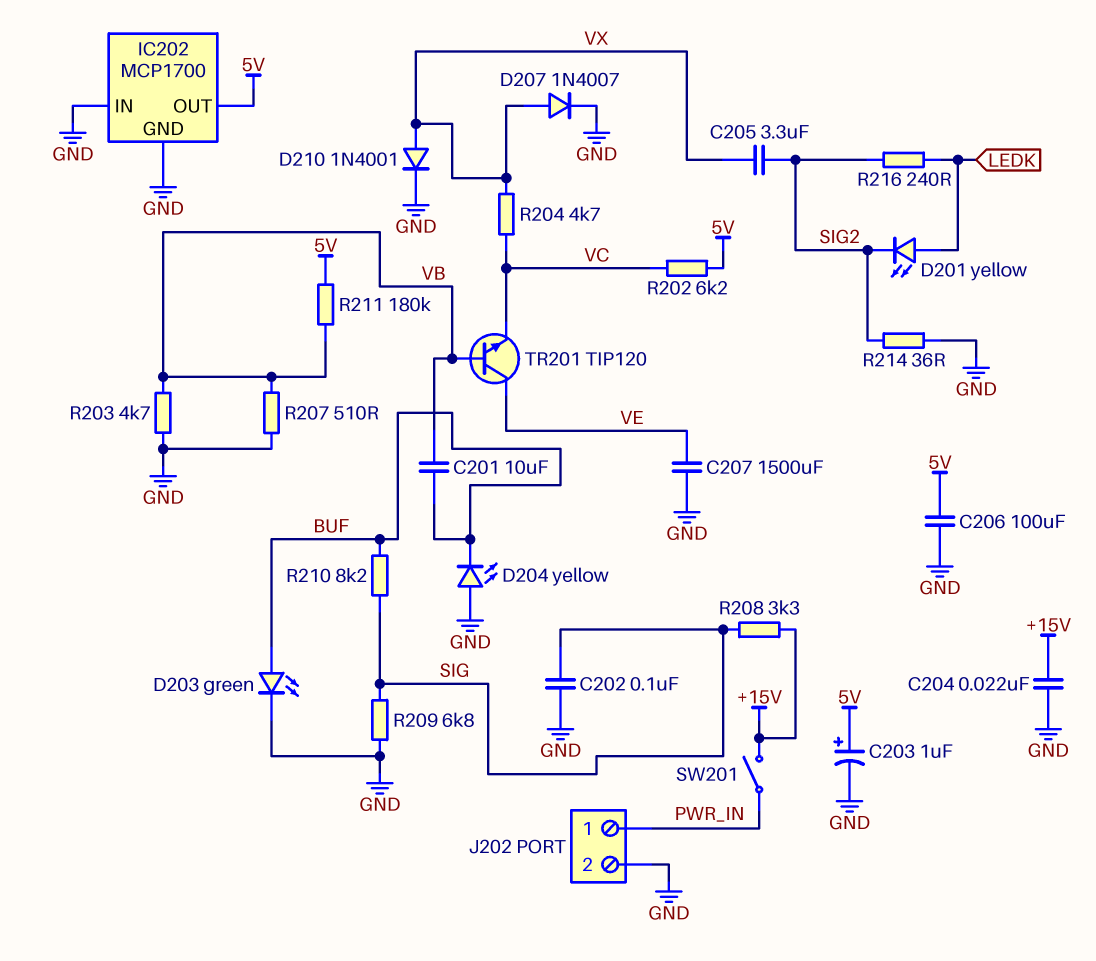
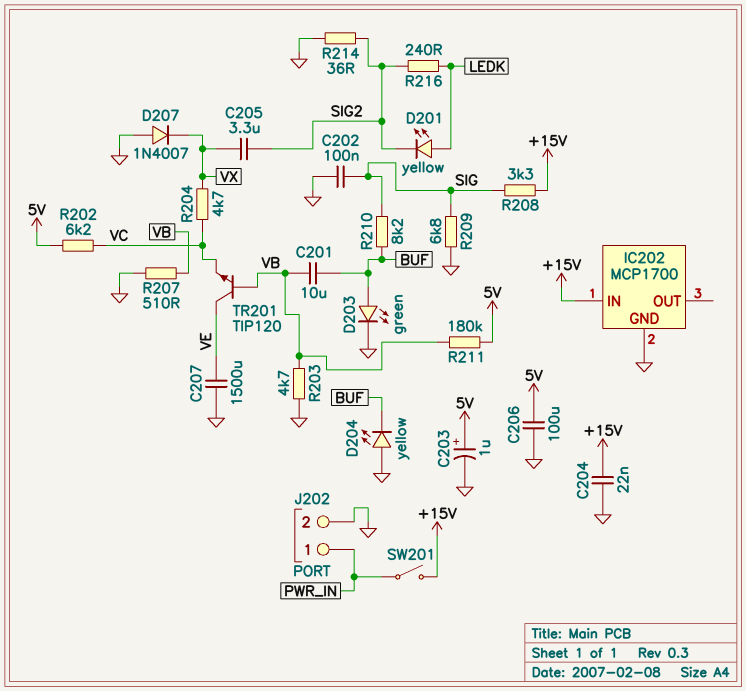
D207: diode 1N4007 (A VX, K GND) -> diode 1N4007 (A GND, K VX)
D210: diode 1N4001 (A VX, K GND) -> none
IC202 pin IN: GND -> +15V
IC202 pin OUT: 5V -> none

